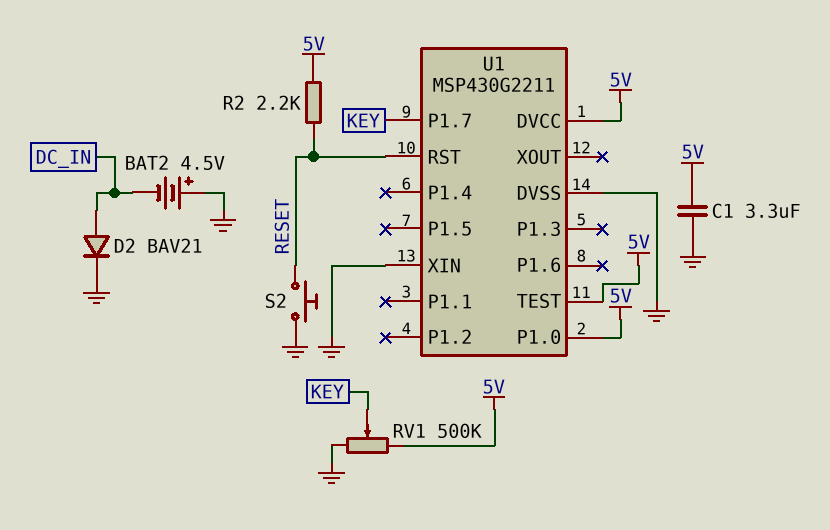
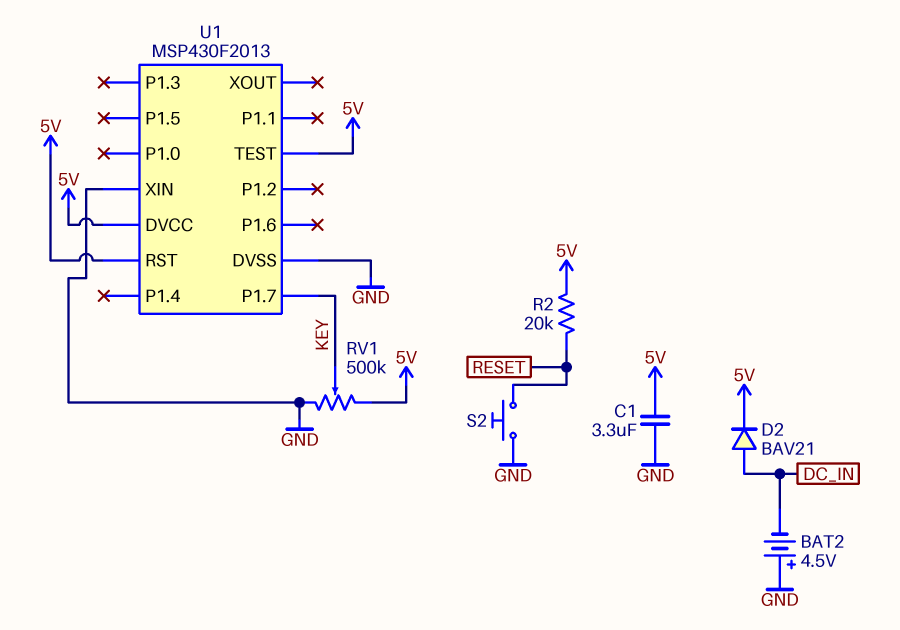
D2: diode BAV21 (A DC_IN, K GND) -> diode BAV21 (A DC_IN, K 5V)
R2: 2.2k (5V, RESET) -> 20k (5V, RESET)
U1: MSP430G2211 -> MSP430F2013
U1 pin P1.0: 5V -> none
U1 pin RST: RESET -> 5V

